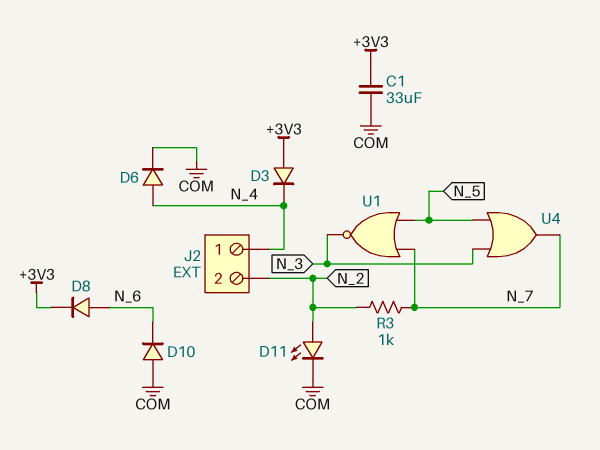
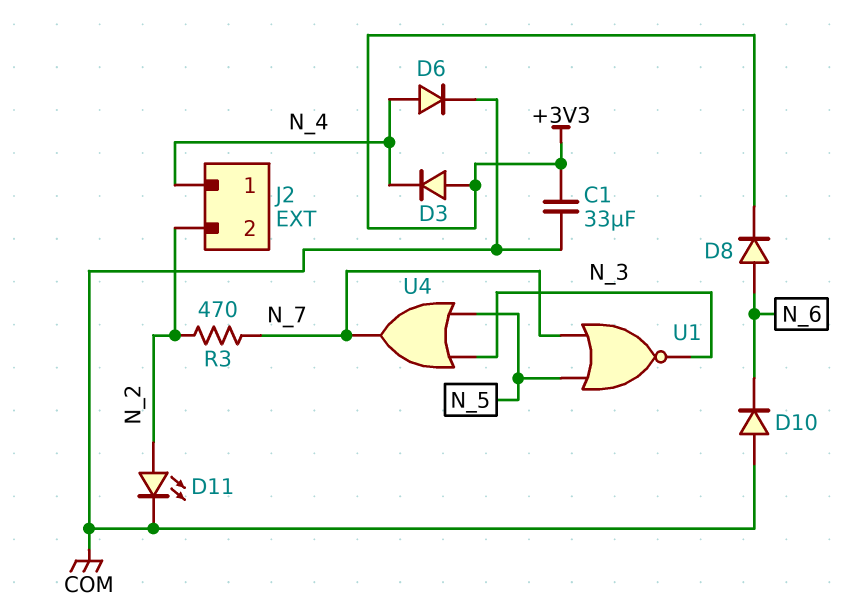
R3: 1k (N_2, N_7) -> 470 (N_2, N_7)

